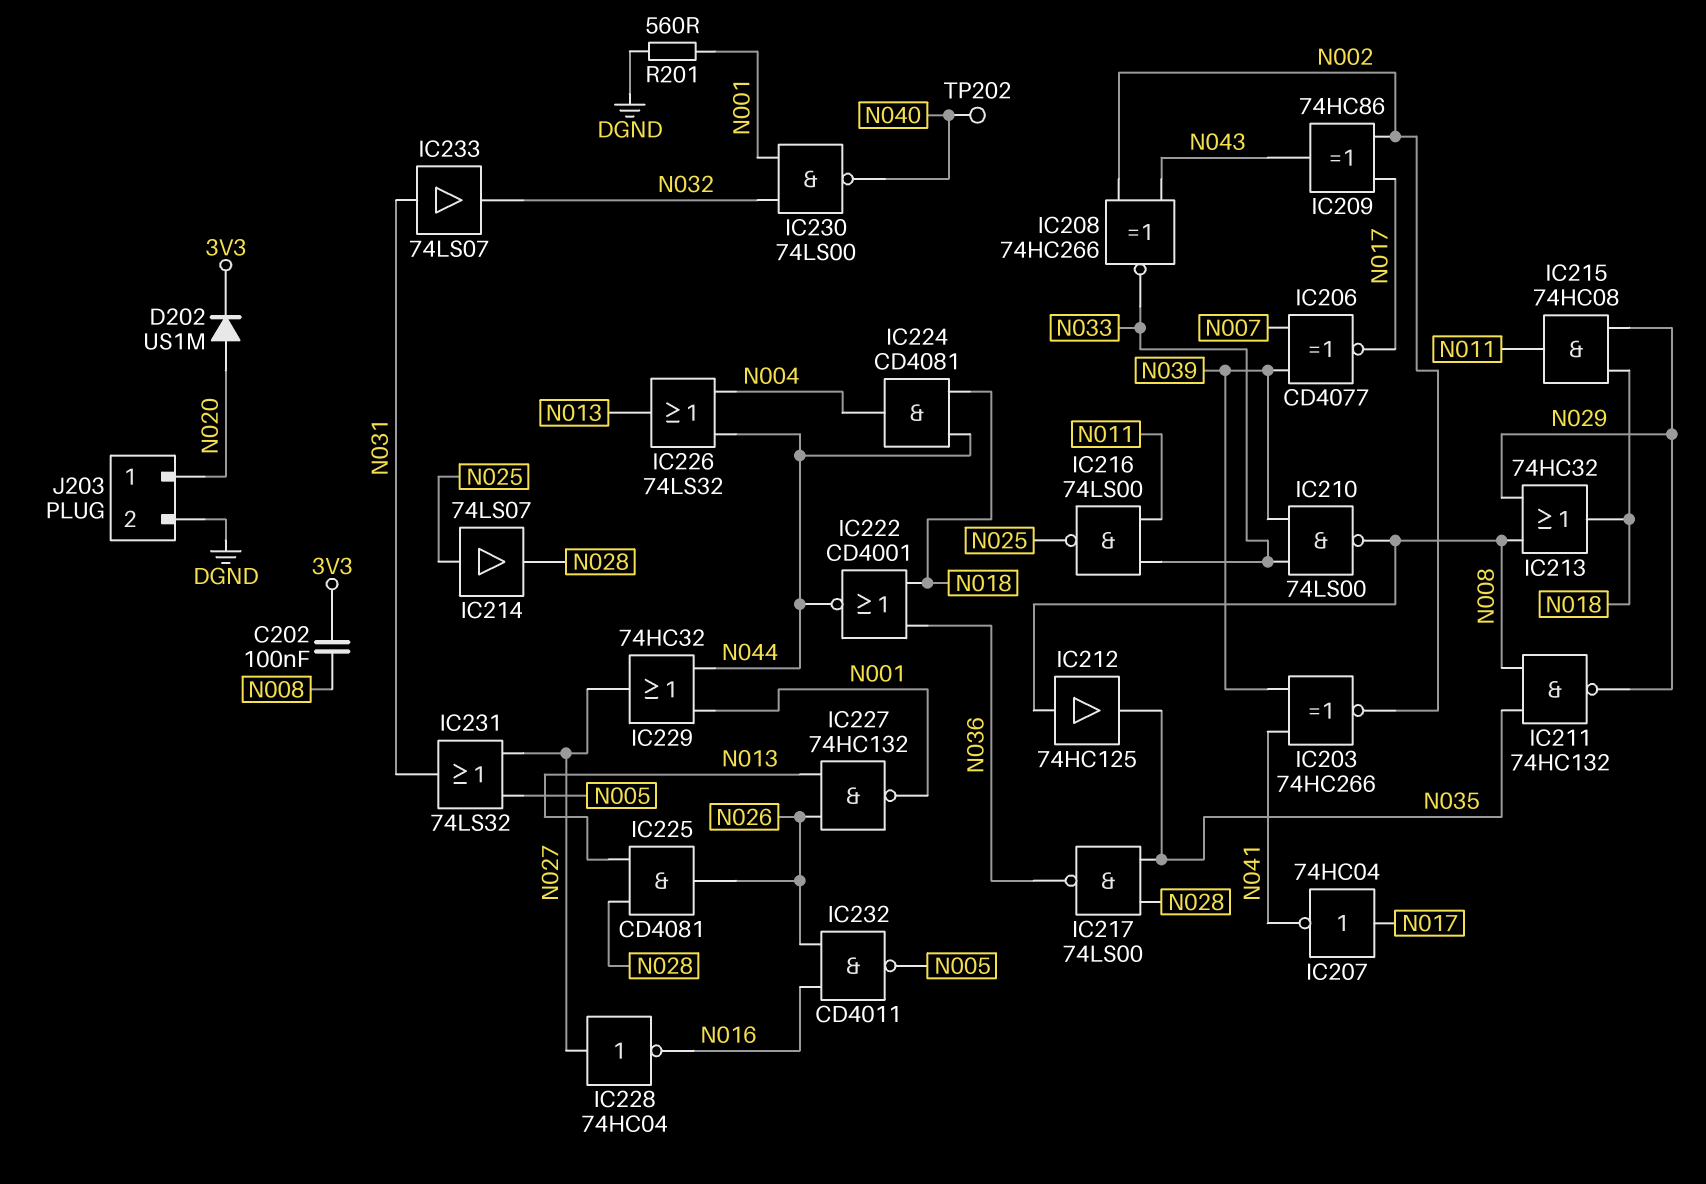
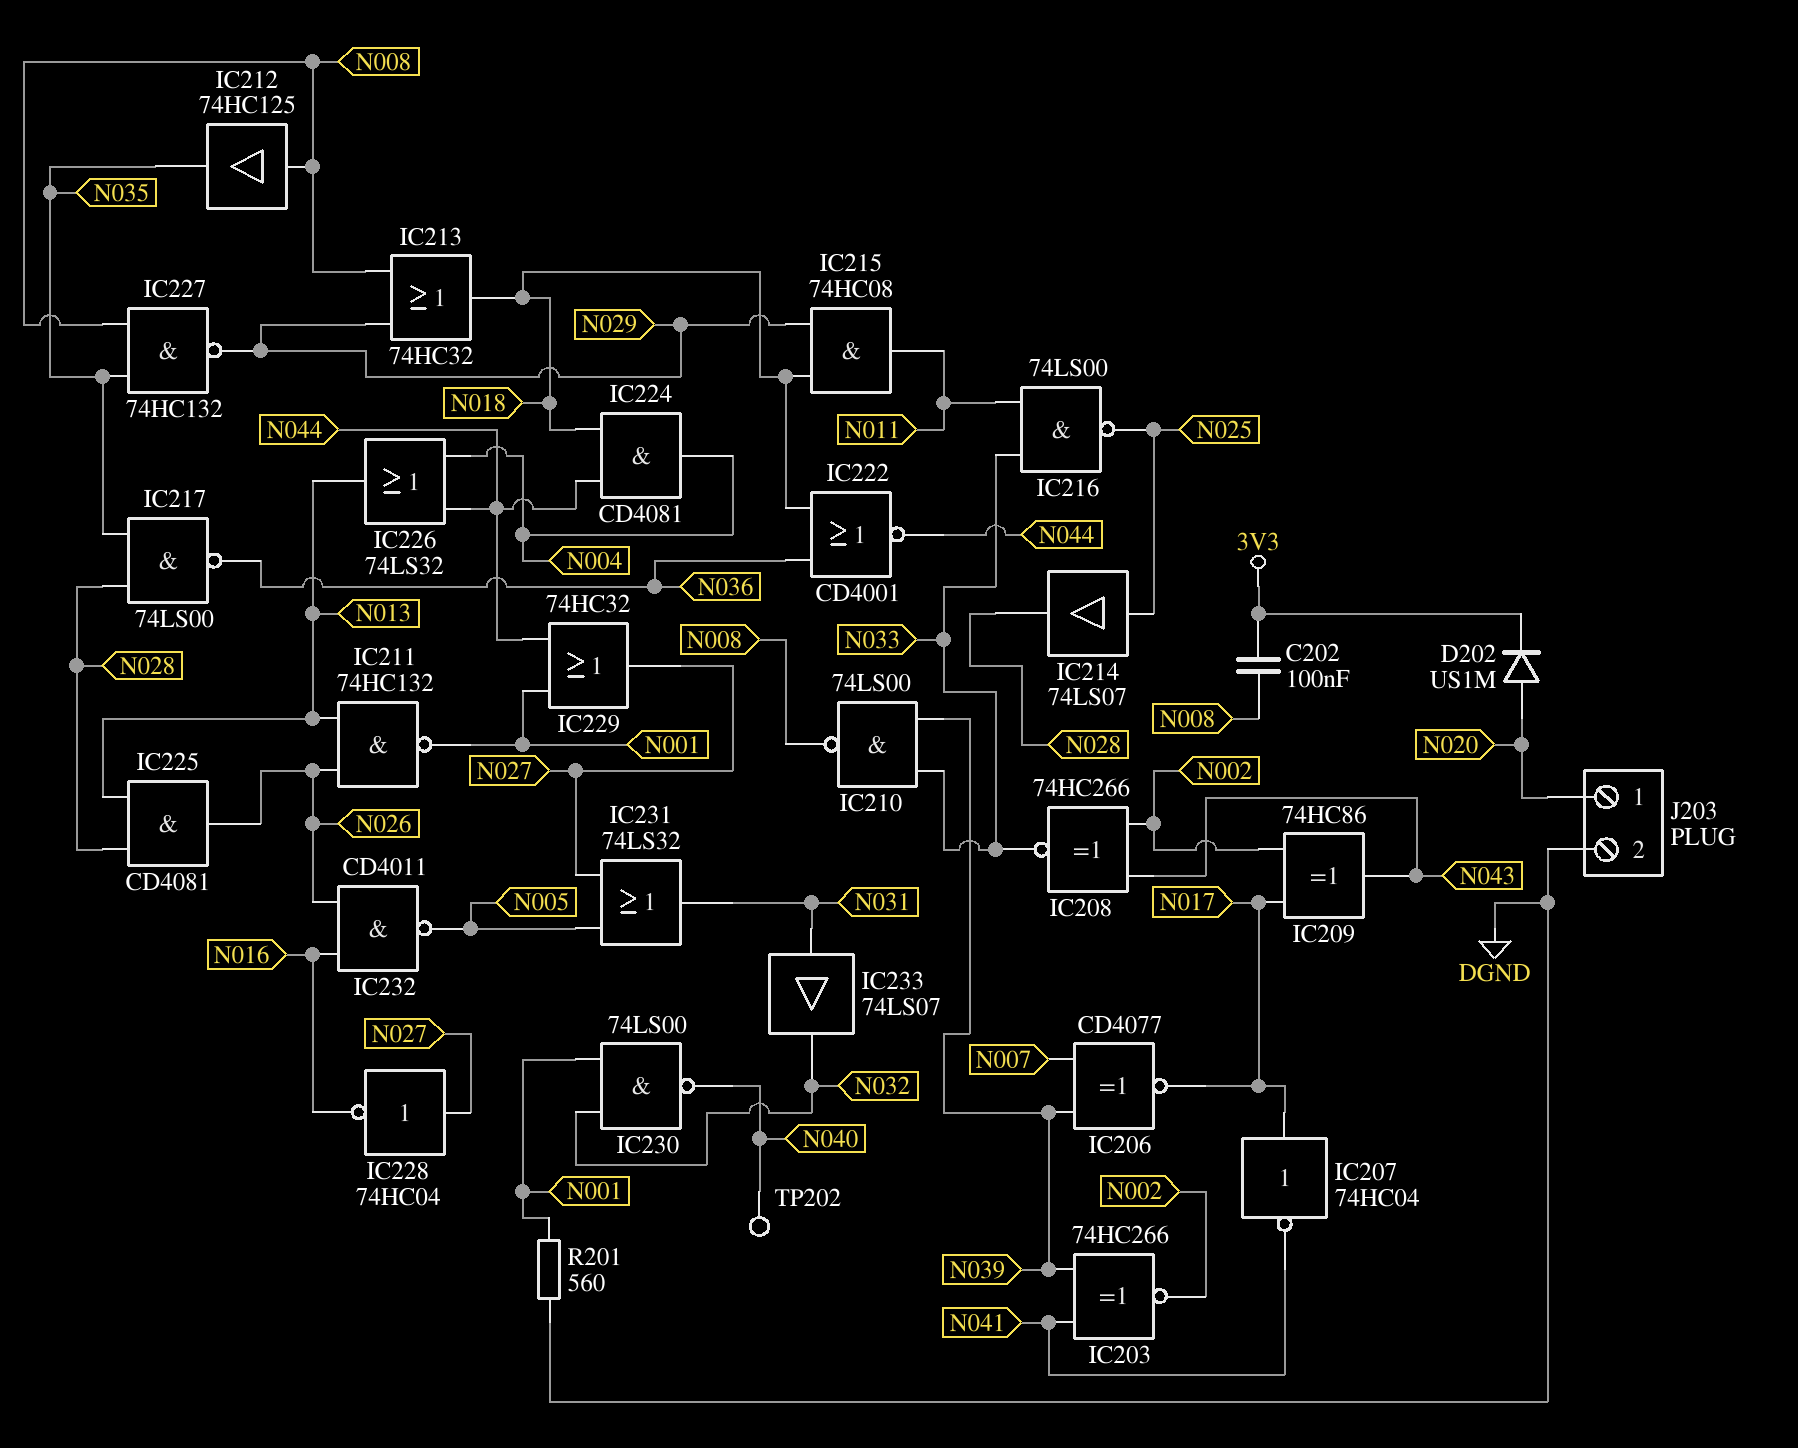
IC211: NAND 74HC132 (in N008, in N035, out N029) -> NAND 74HC132 (in N013, in N026, out N001)
IC227: NAND 74HC132 (in N013, in N026, out N001) -> NAND 74HC132 (in N008, in N035, out N029)

